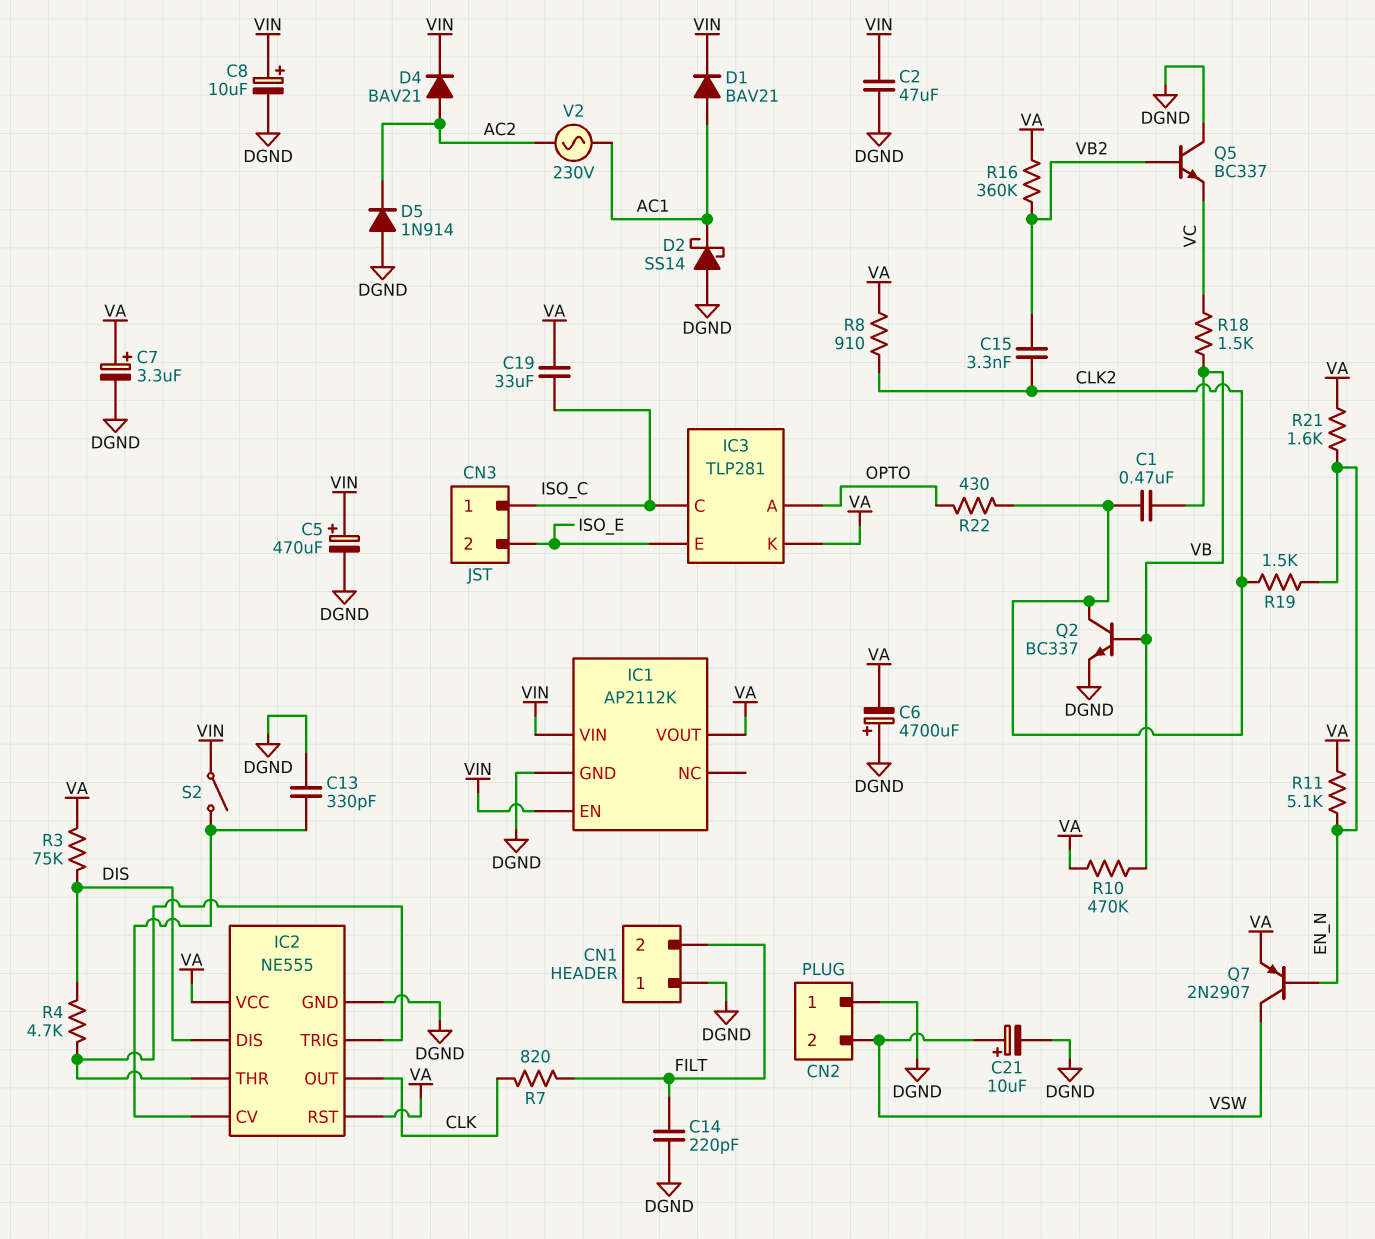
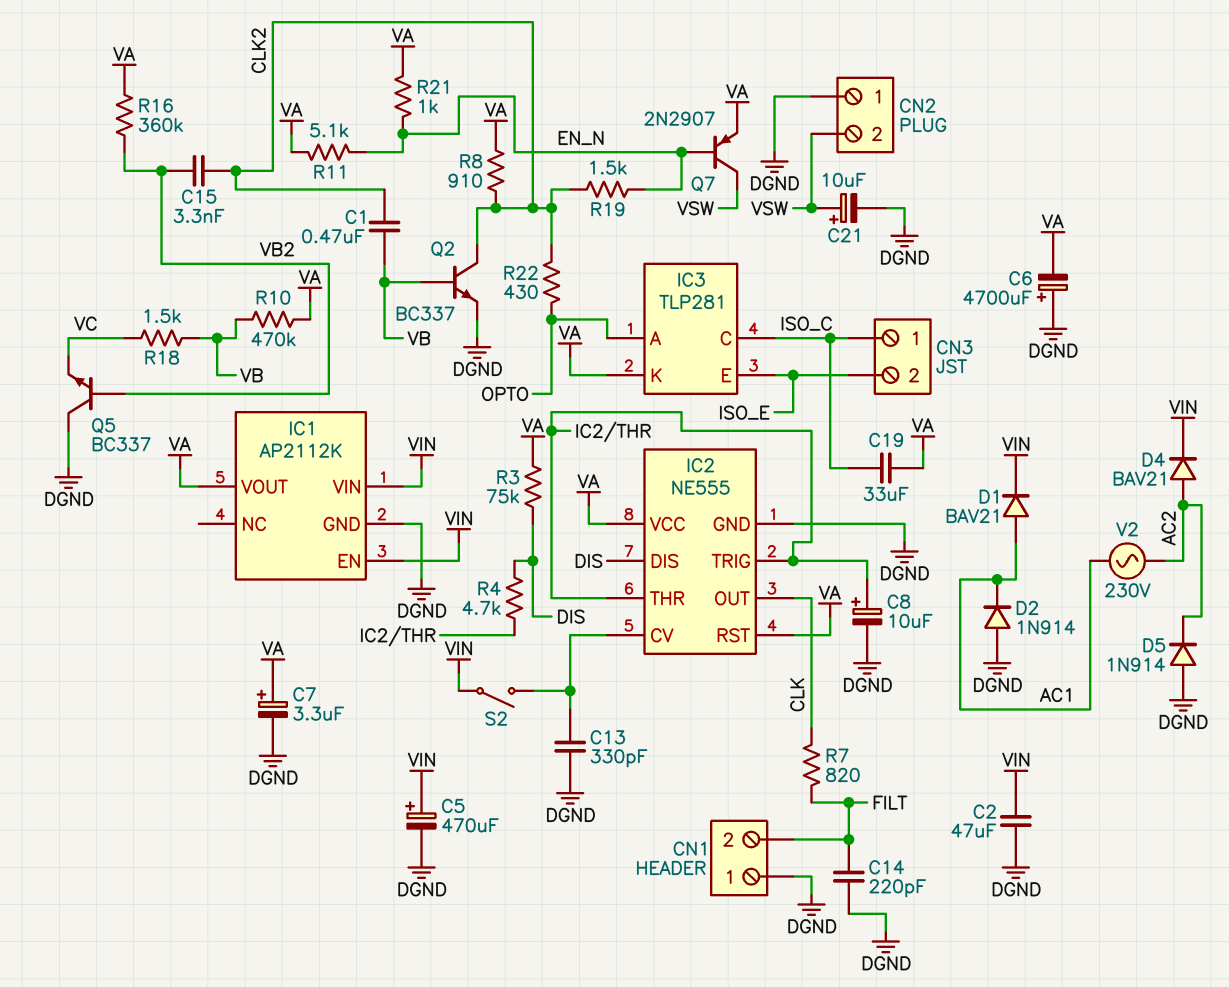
C8: 10uF (plus VIN, minus DGND) -> 10uF (plus IC2/THR, minus DGND)
D2: schottky SS14 (A DGND, K AC1) -> diode 1N914 (A DGND, K AC1)
R21: 1.6k (EN_N, VA) -> 1k (EN_N, VA)

